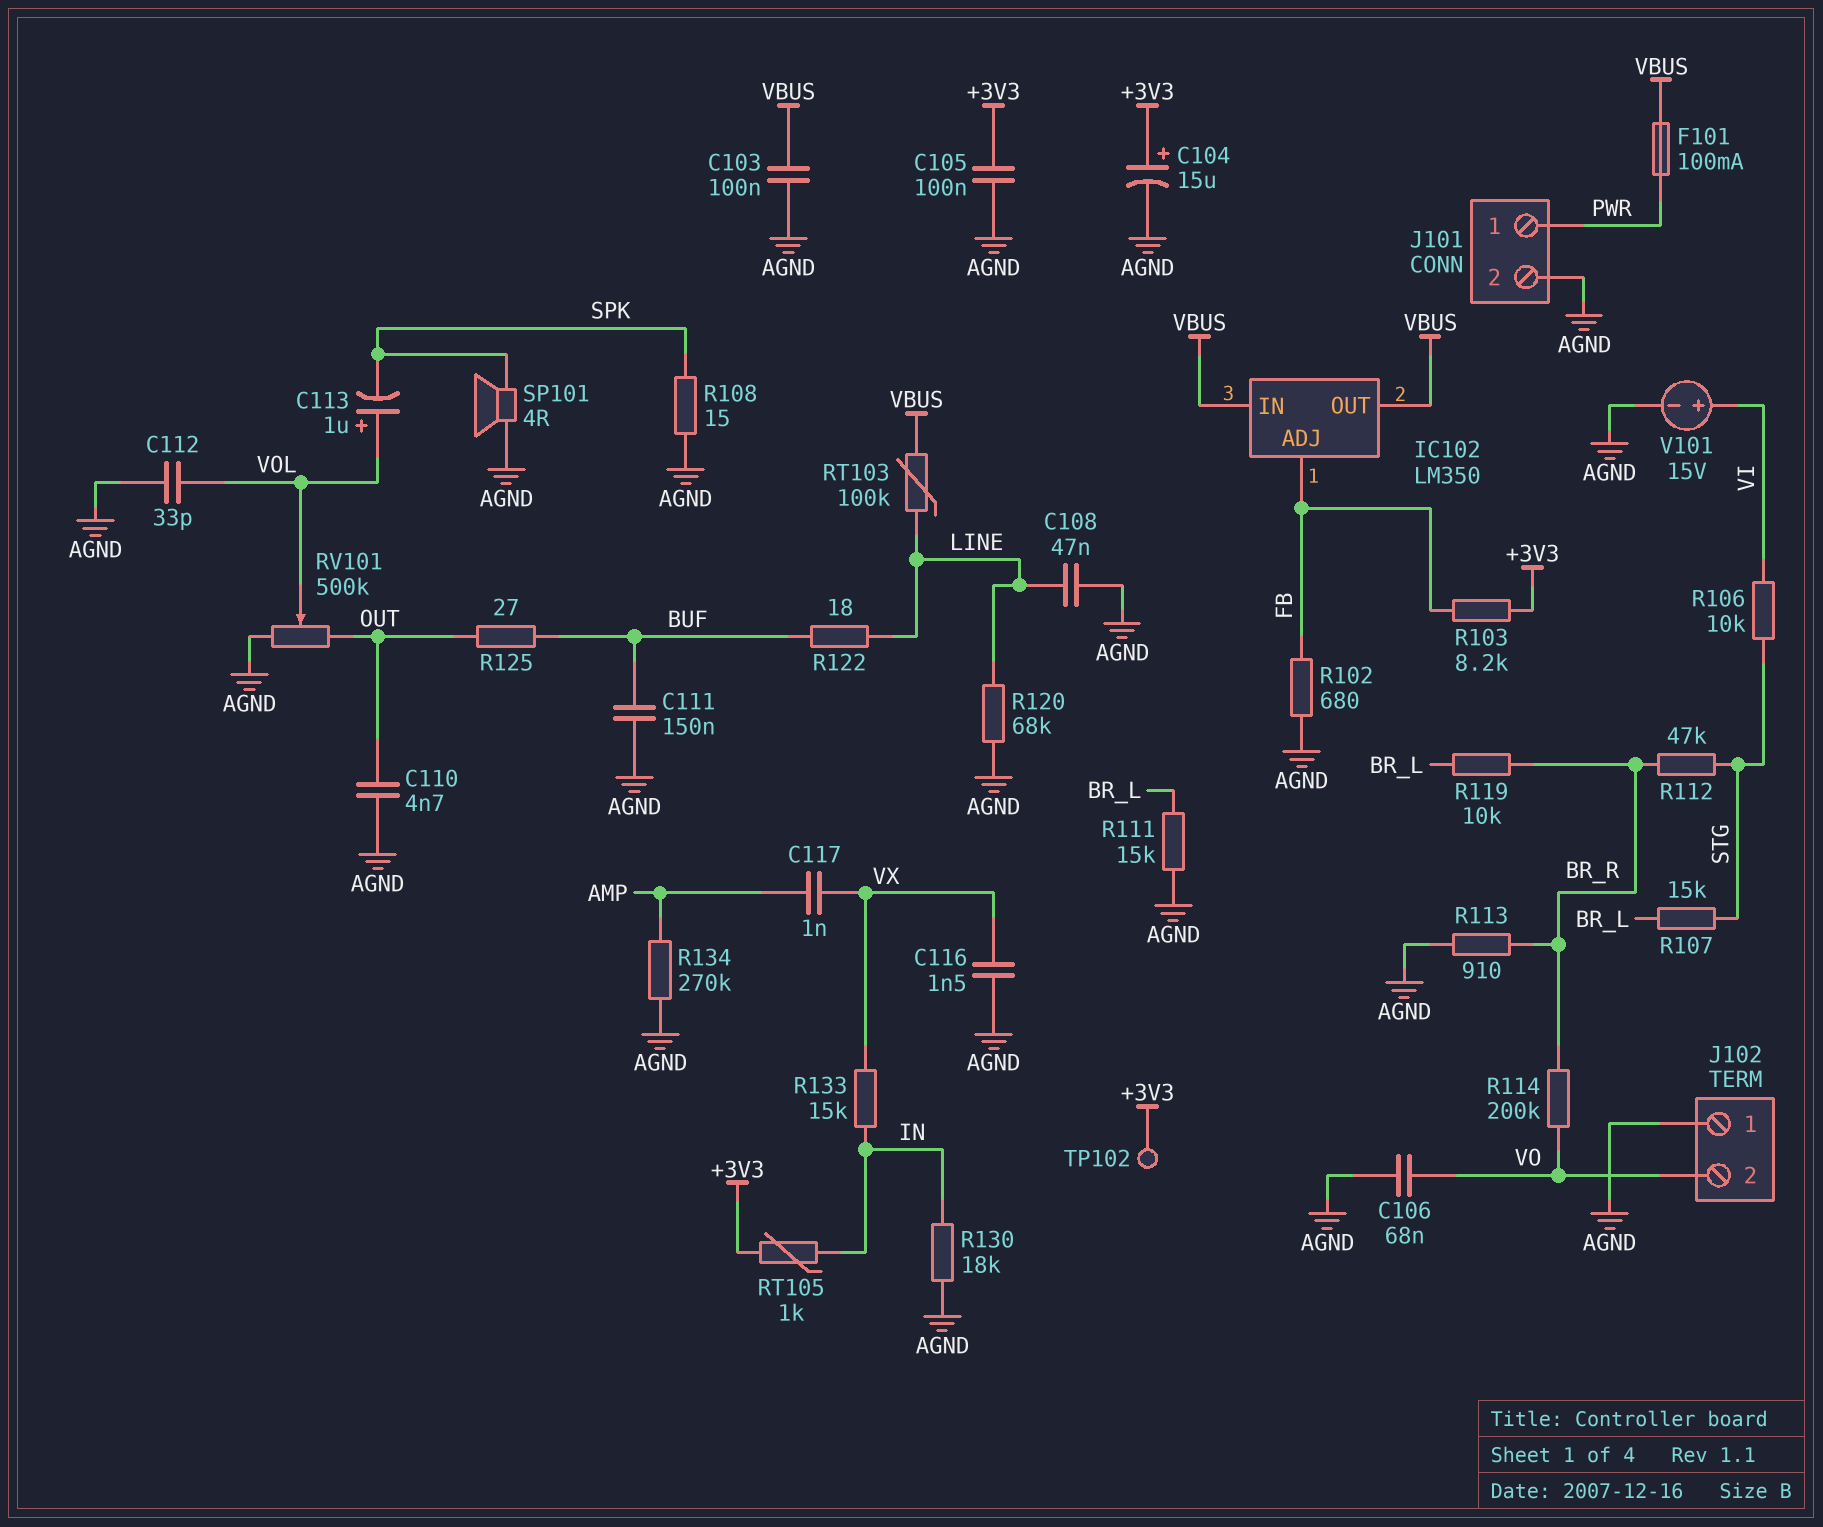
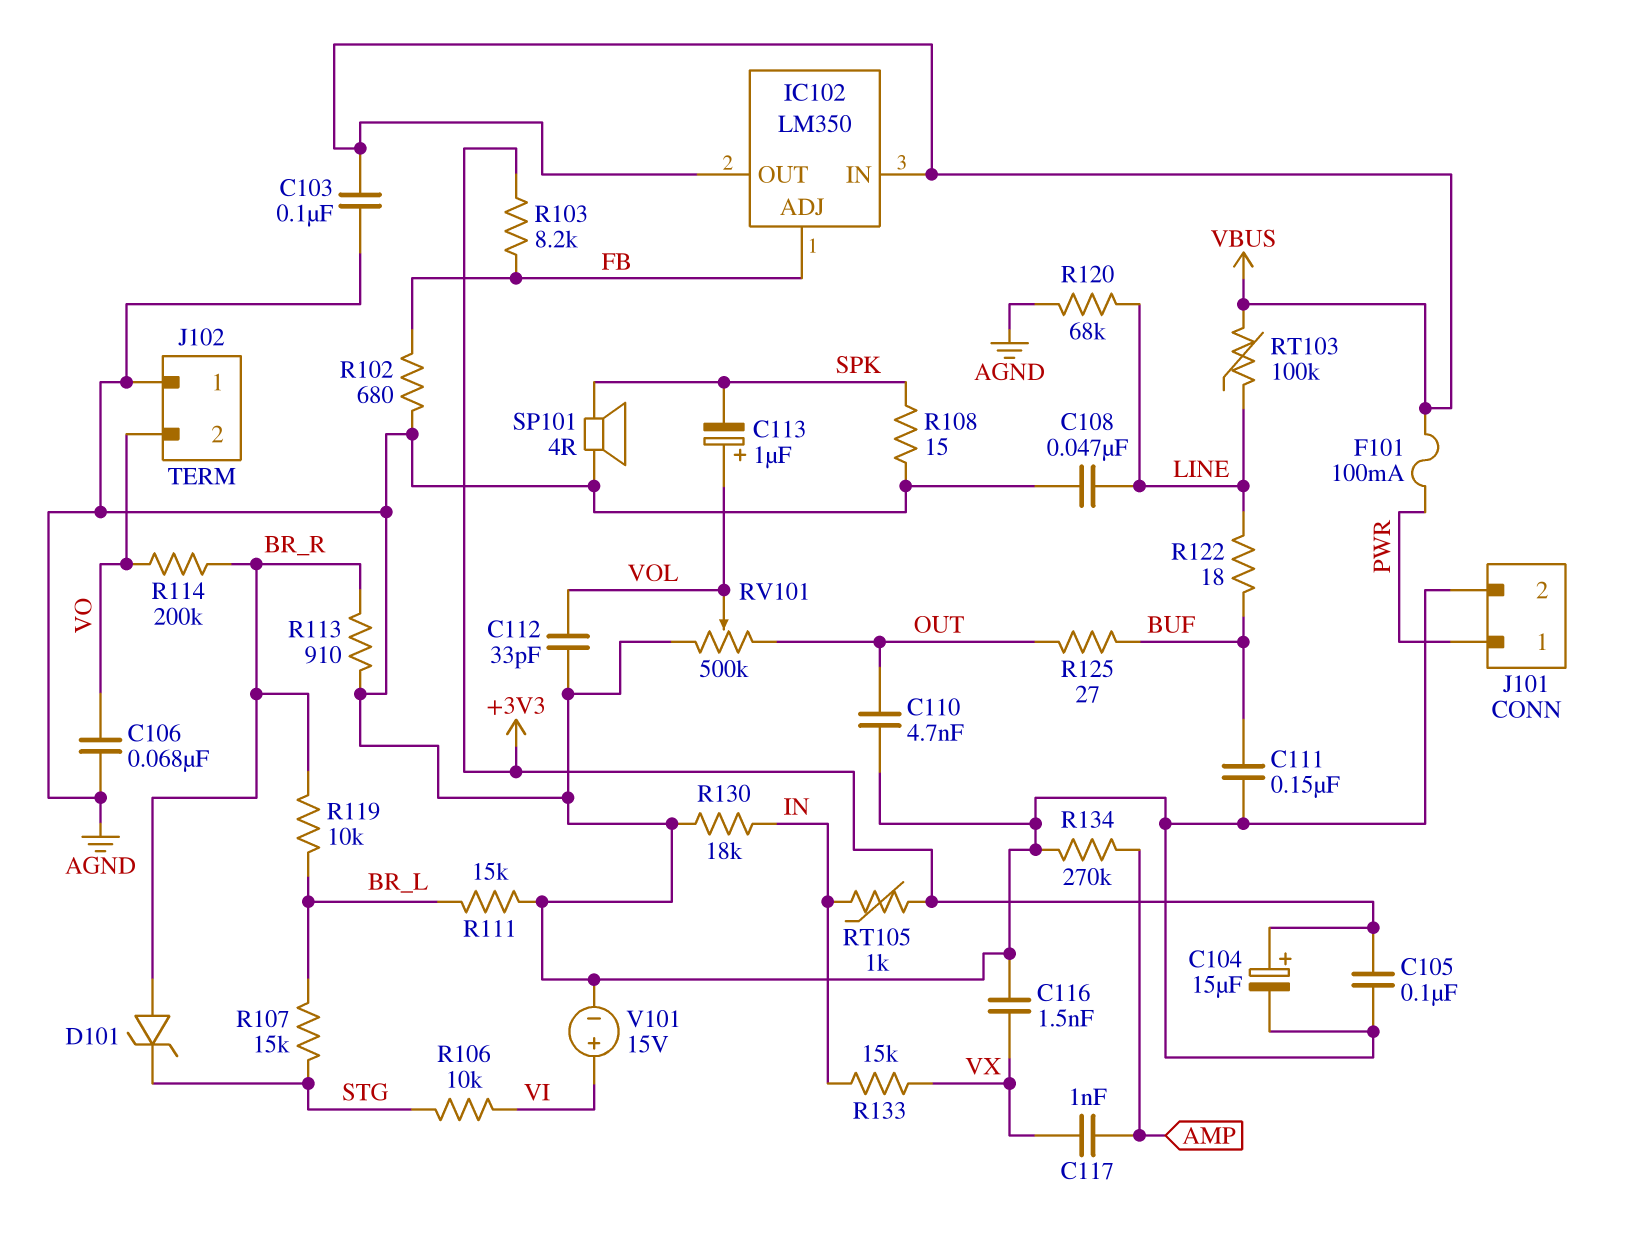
D101: none -> zener (A BR_R, K STG)
R112: 47k (BR_R, STG) -> none
TP102: test point (+3V3) -> none

